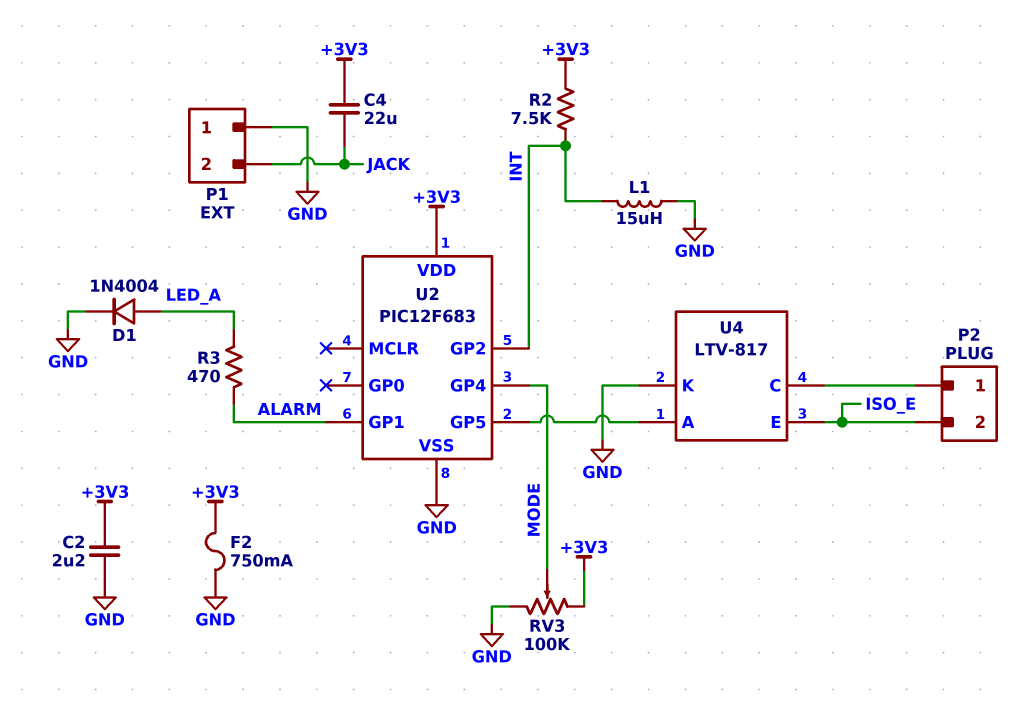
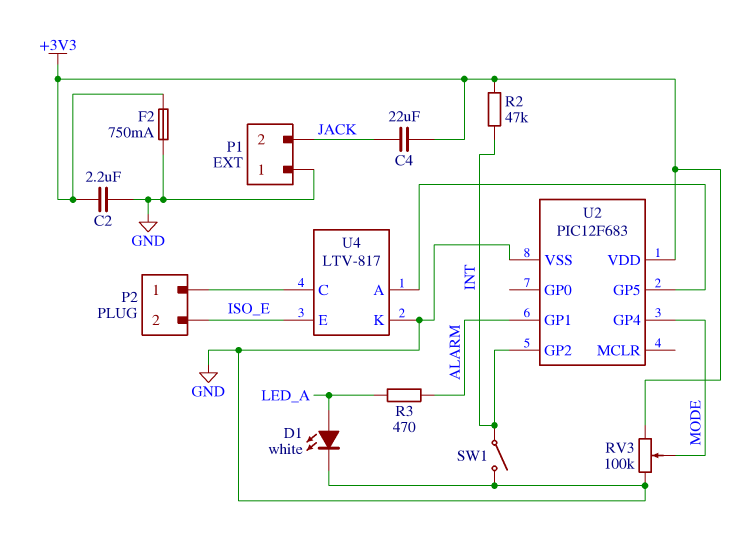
D1: diode 1N4004 (A LED_A, K GND) -> LED white (A LED_A, K GND)
L1: 15uH (GND, INT) -> none
R2: 7.5k (+3V3, INT) -> 47k (+3V3, INT)
SW1: none -> switch (GND, INT)

